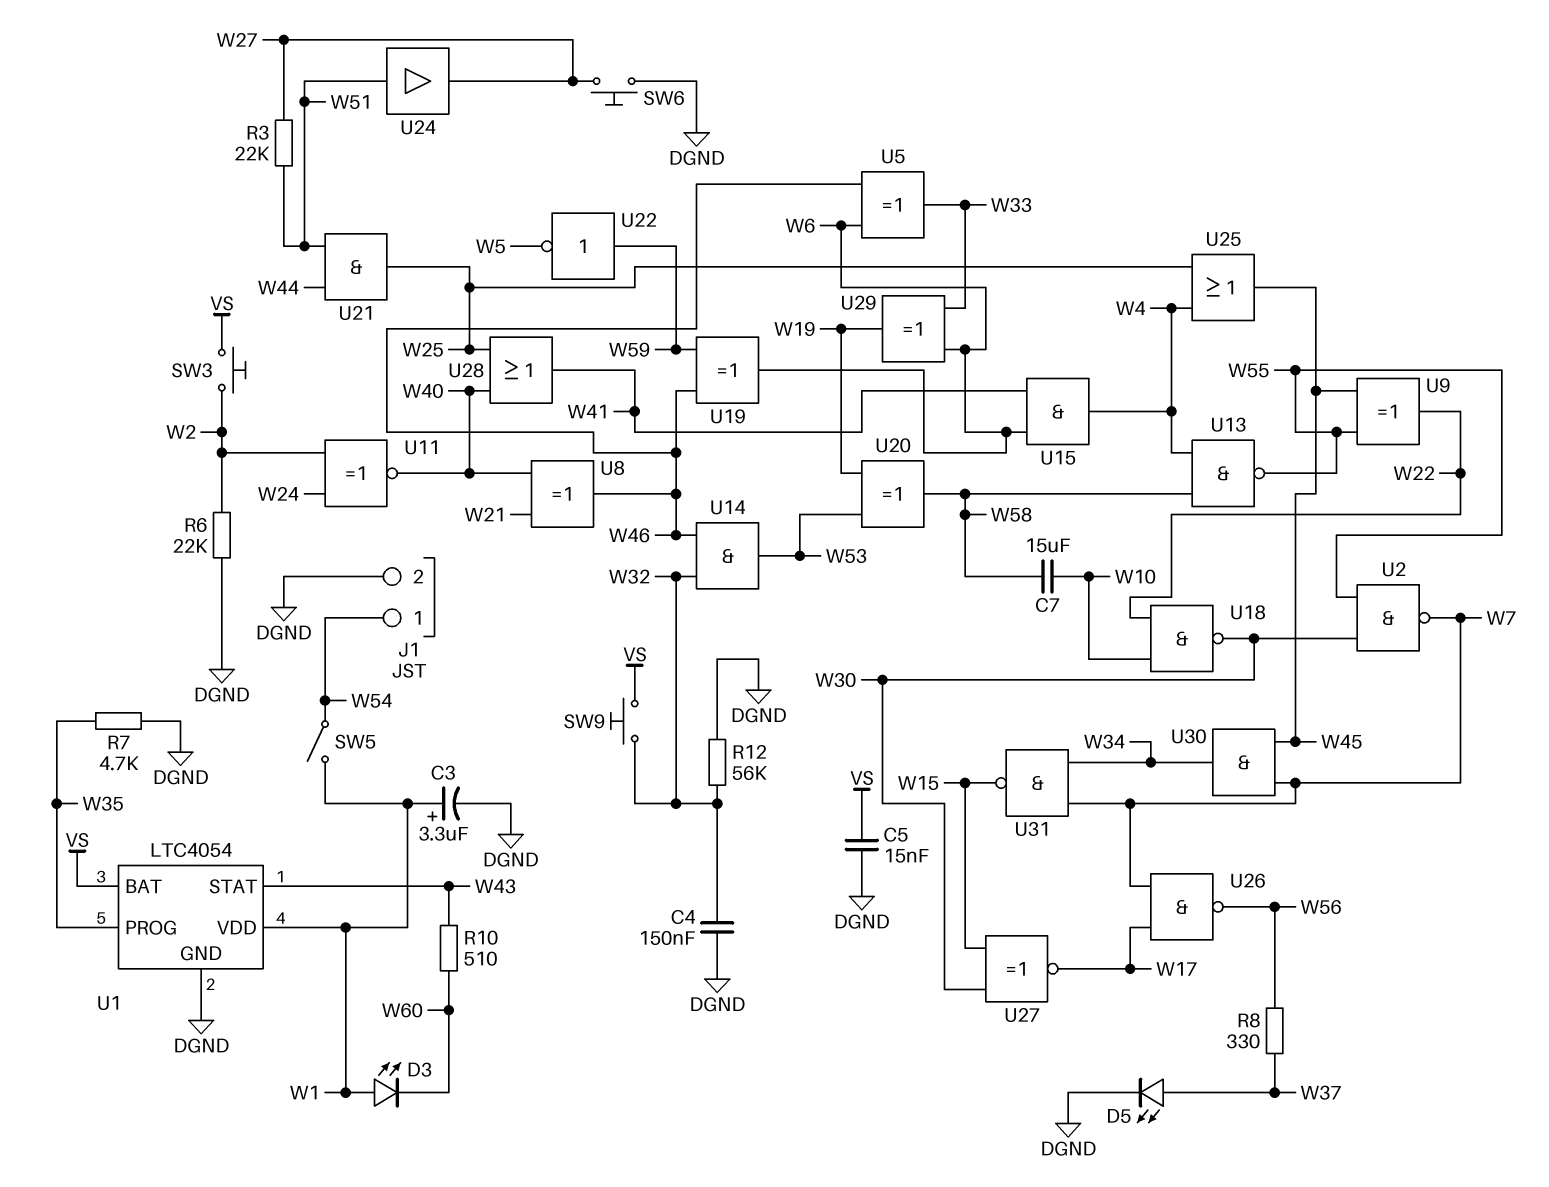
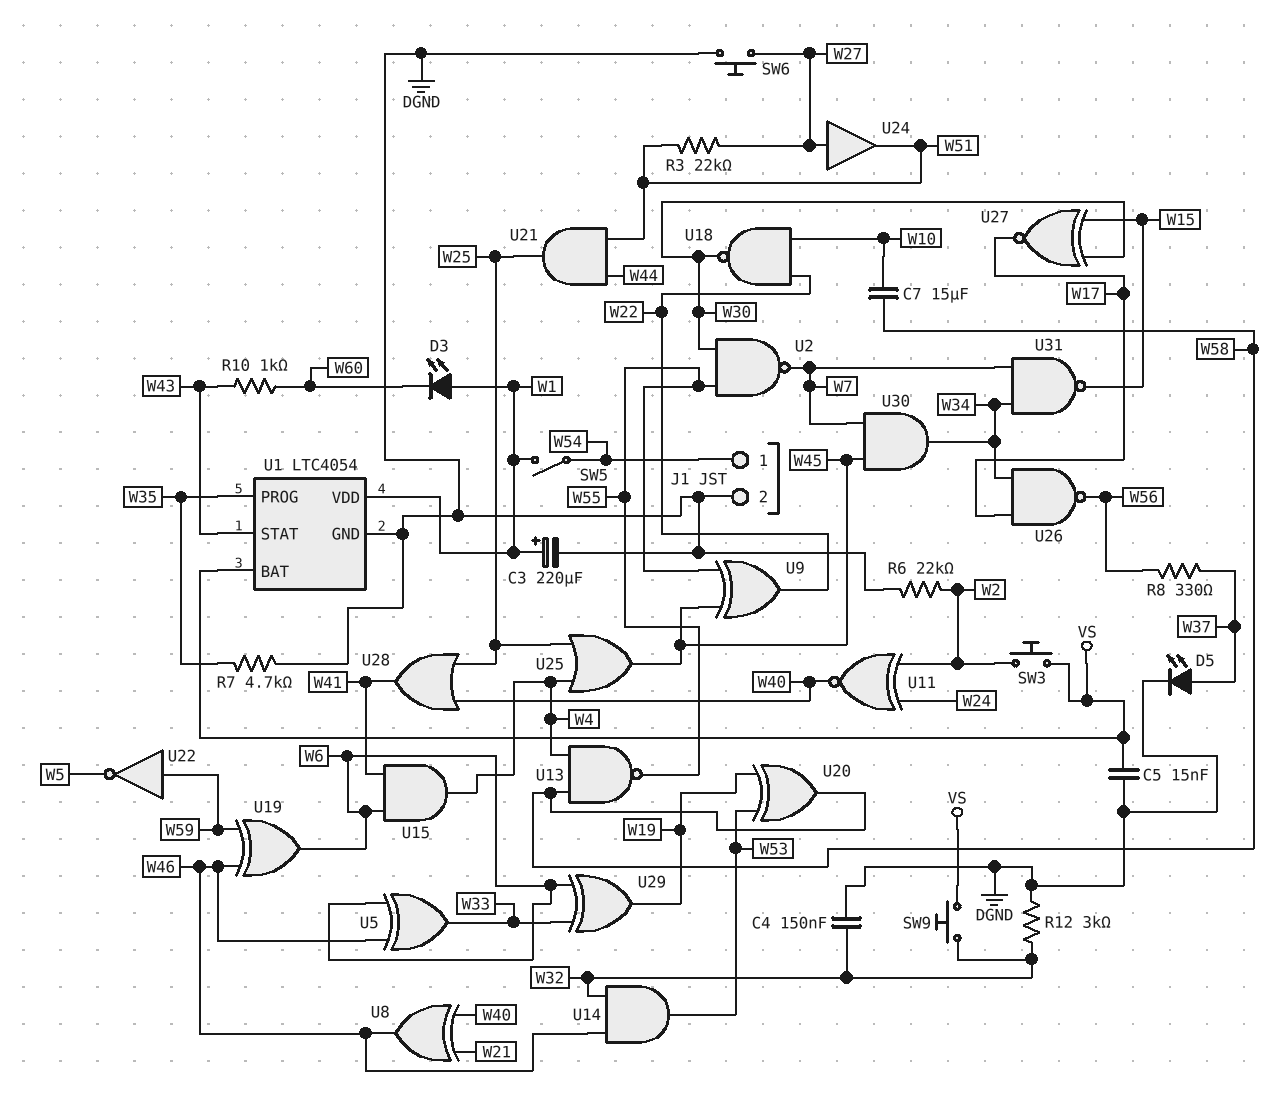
C3: 3.3uF (plus W1, minus DGND) -> 220uF (plus W1, minus DGND)
R10: 510 (W43, W60) -> 1k (W43, W60)
R12: 56k (DGND, W32) -> 3k (DGND, W32)
U24: buffer (in W51, out W27) -> buffer (in W27, out W51)
U26: NAND (in W7, in W17, out W56) -> NAND (in W17, in W34, out W56)

